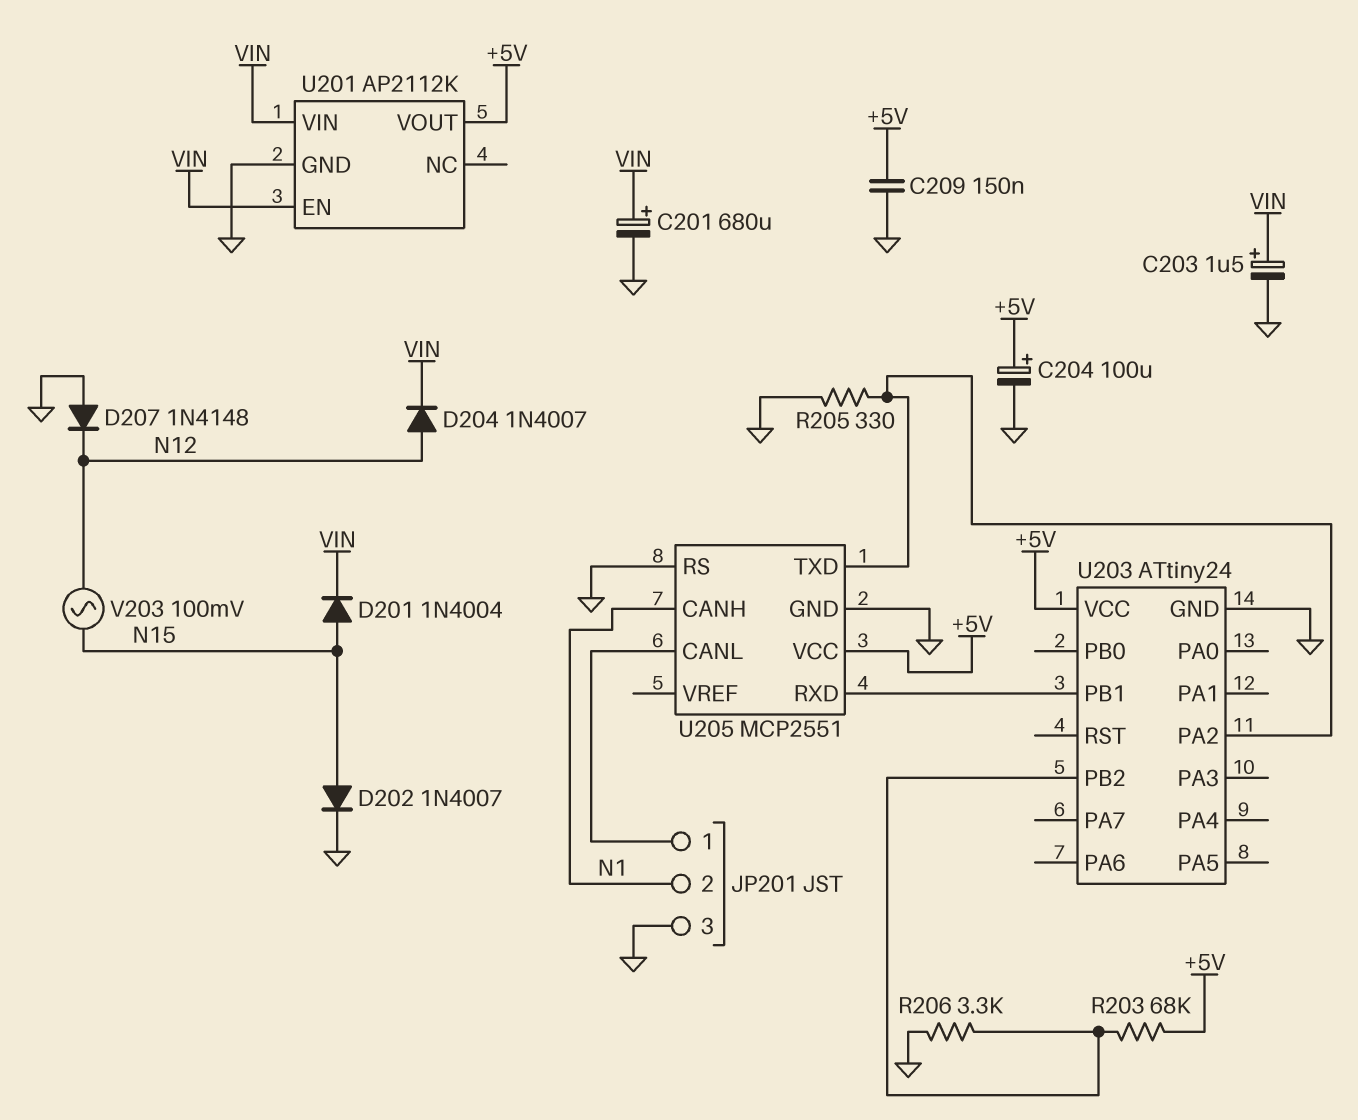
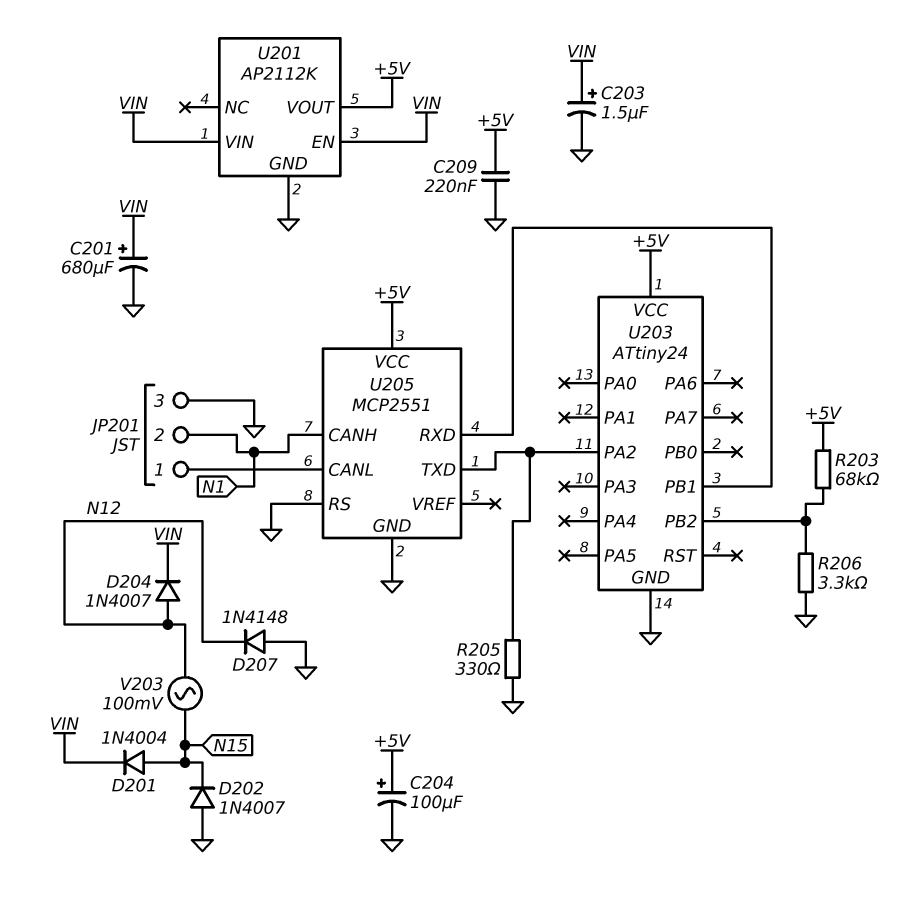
C209: 150nF (+5V, GND) -> 220nF (+5V, GND)
D202: diode 1N4007 (A N15, K GND) -> diode 1N4007 (A GND, K N15)

